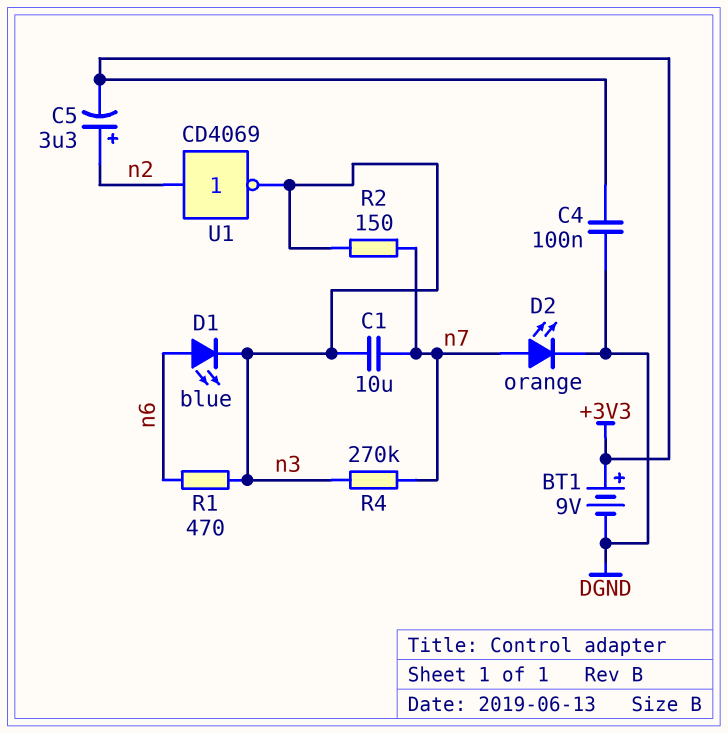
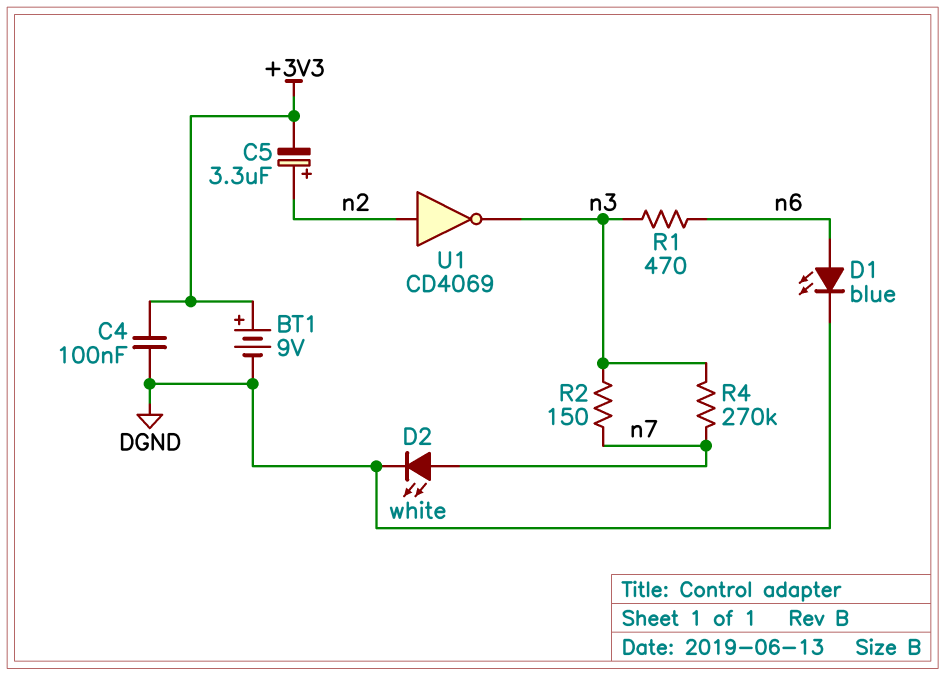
C1: 10uF (n3, n7) -> none
D1: LED blue (A n6, K n3) -> LED blue (A n6, K DGND)
D2: LED orange (A n7, K DGND) -> LED white (A n7, K DGND)

